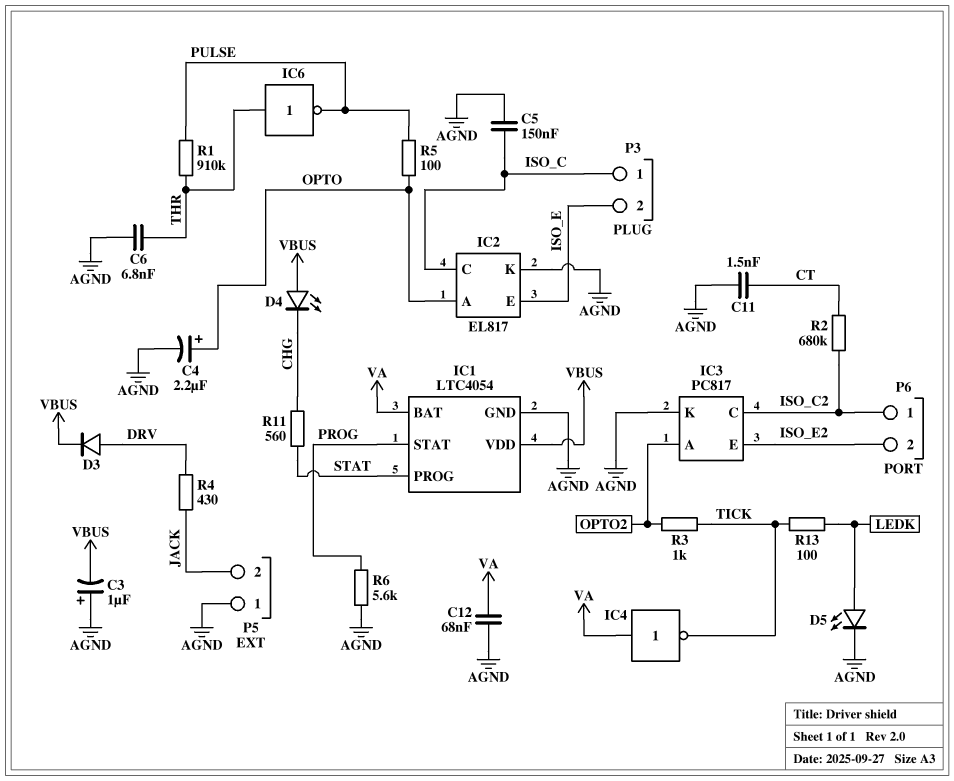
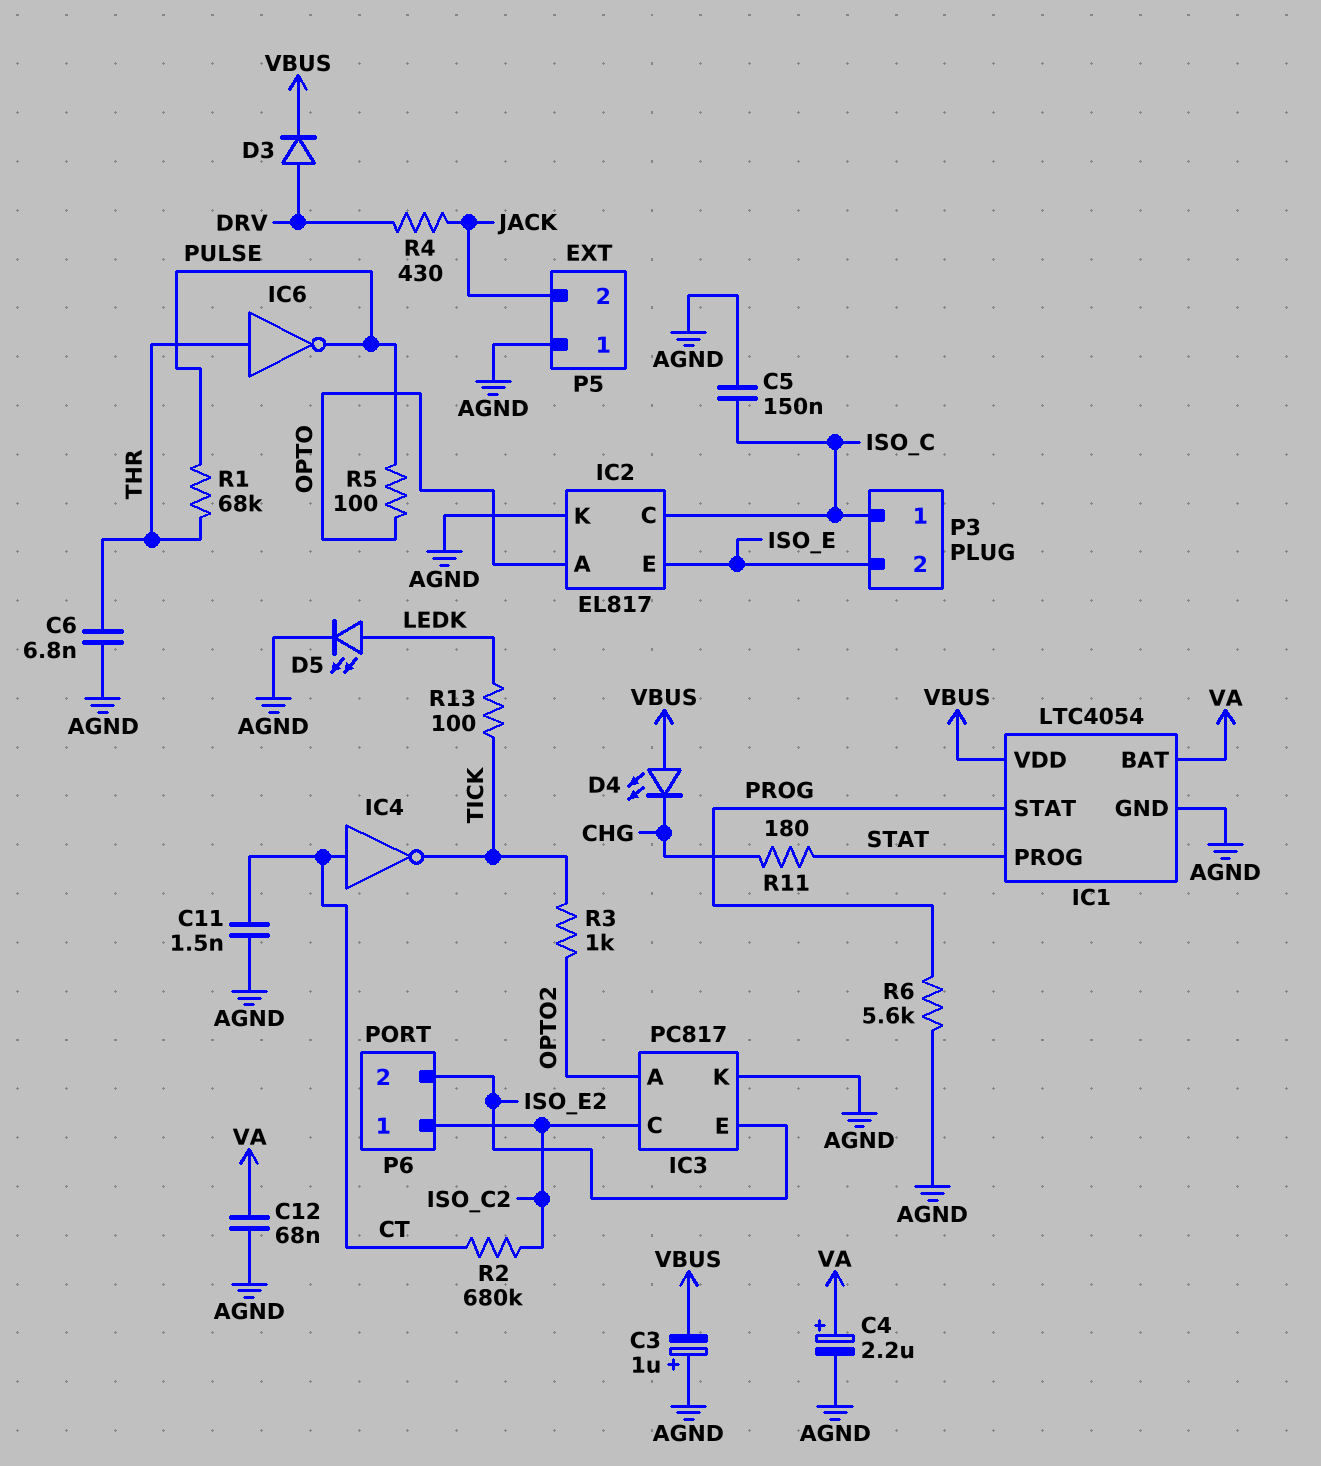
C4: 2.2uF (plus OPTO, minus AGND) -> 2.2uF (plus VA, minus AGND)
IC4: NOT (in VA, out TICK) -> NOT (in CT, out TICK)
R1: 910k (PULSE, THR) -> 68k (PULSE, THR)
R11: 560 (CHG, STAT) -> 180 (CHG, STAT)

